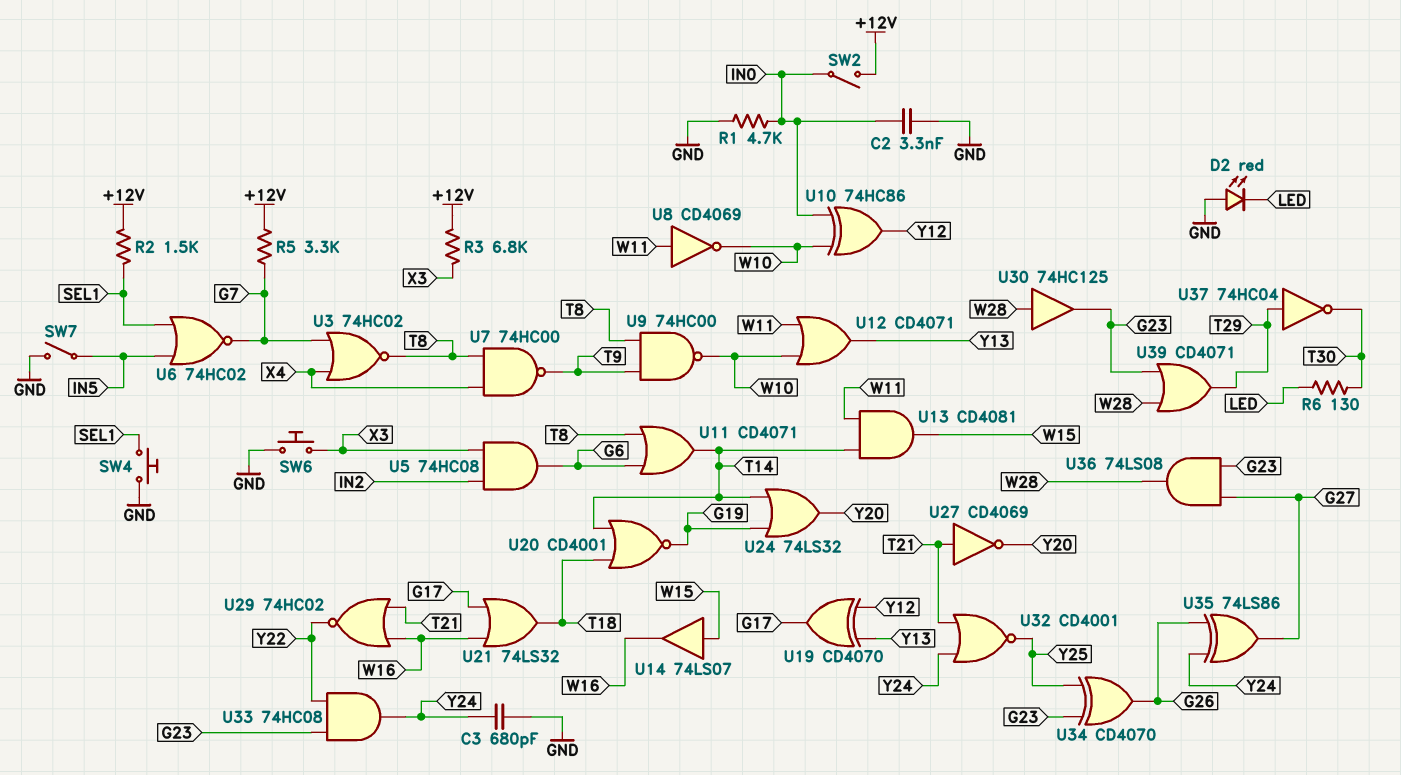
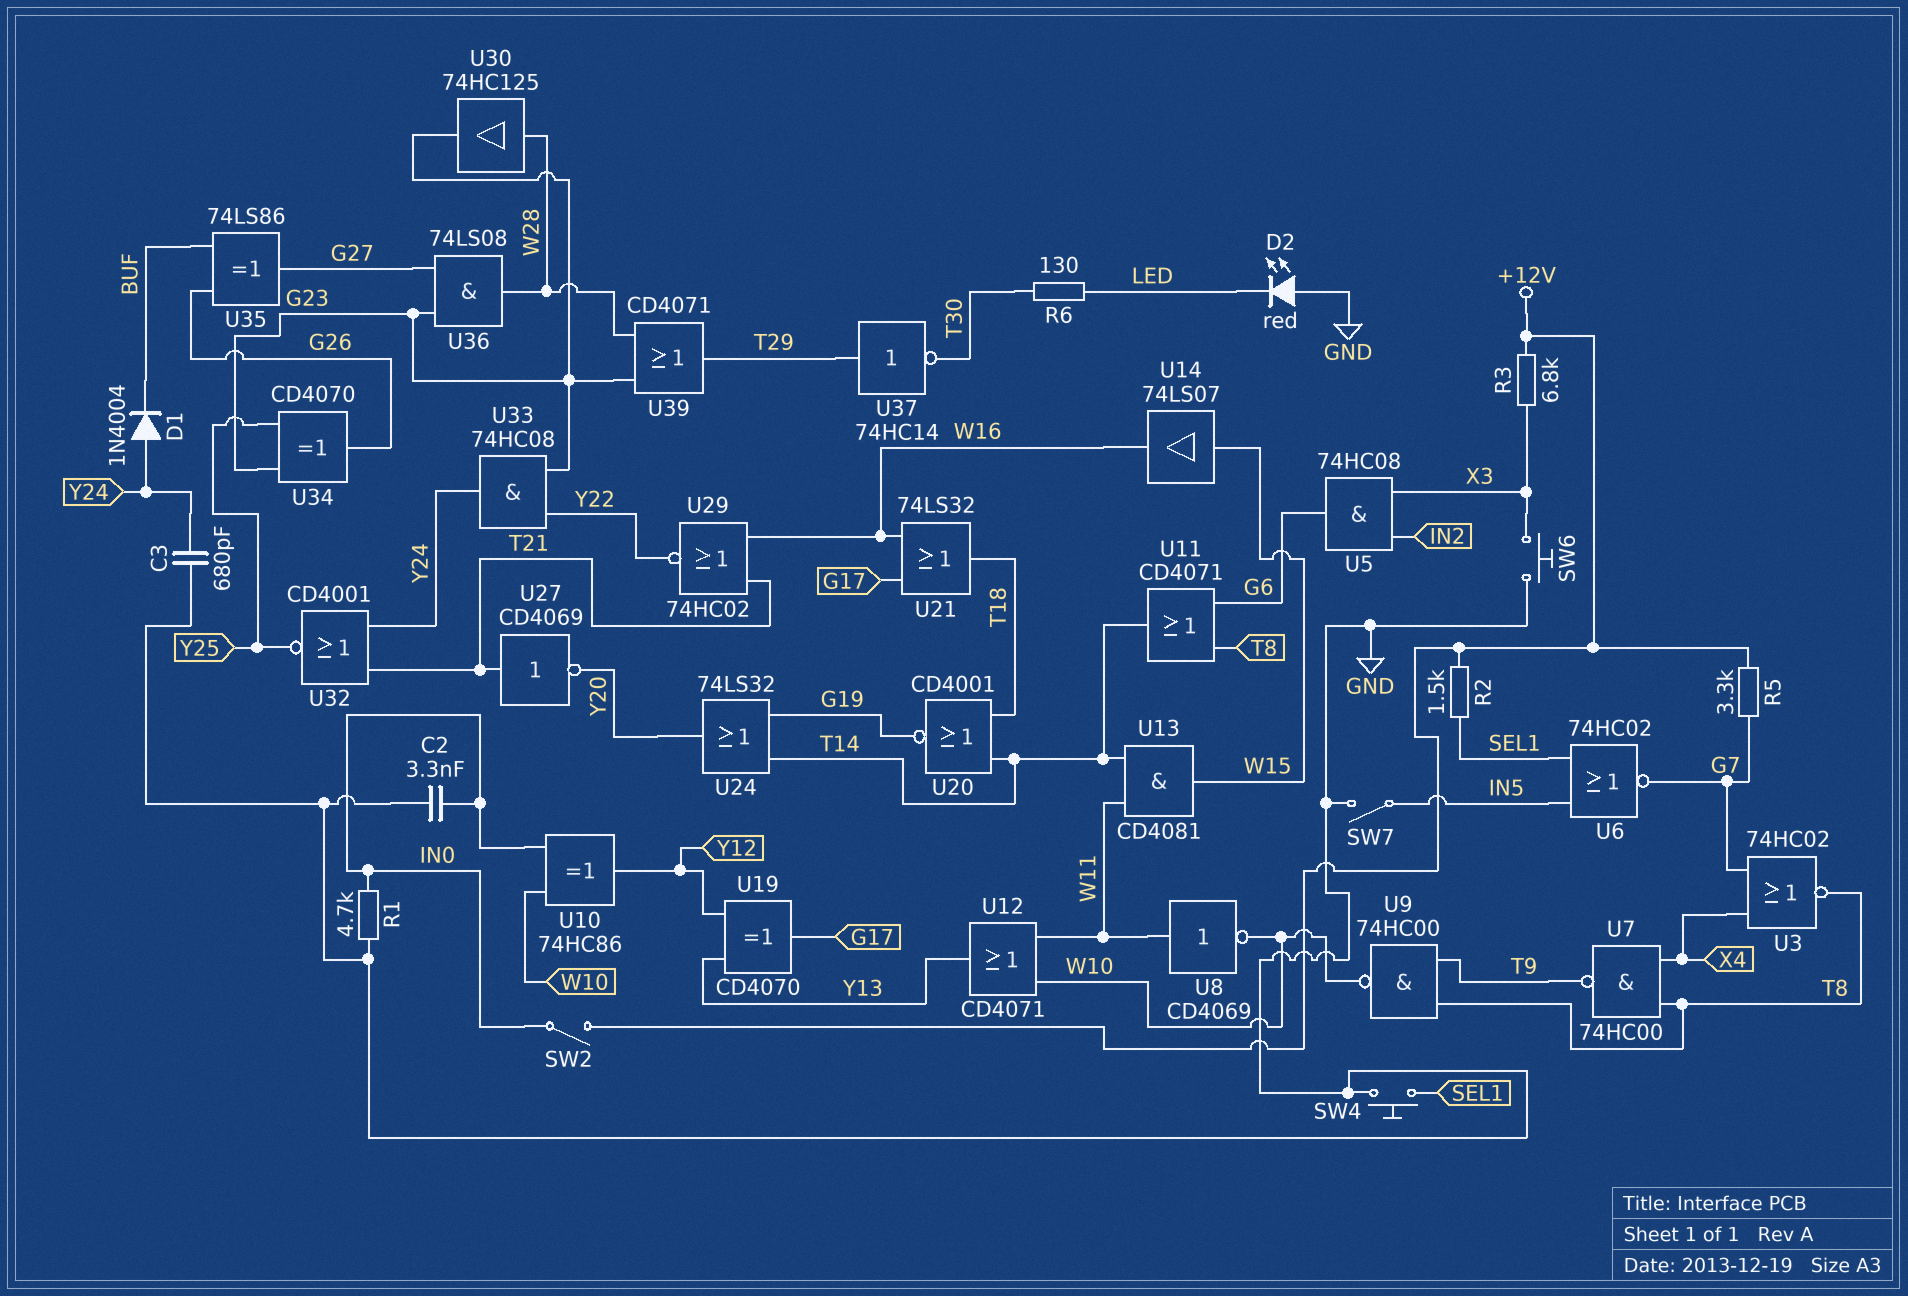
D1: none -> diode 1N4004 (A Y24, K BUF)
U35: XOR 74LS86 (in G26, in Y24, out G27) -> XOR 74LS86 (in BUF, in G26, out G27)
U37: NOT 74HC04 (in T29, out T30) -> NOT 74HC14 (in T29, out T30)

